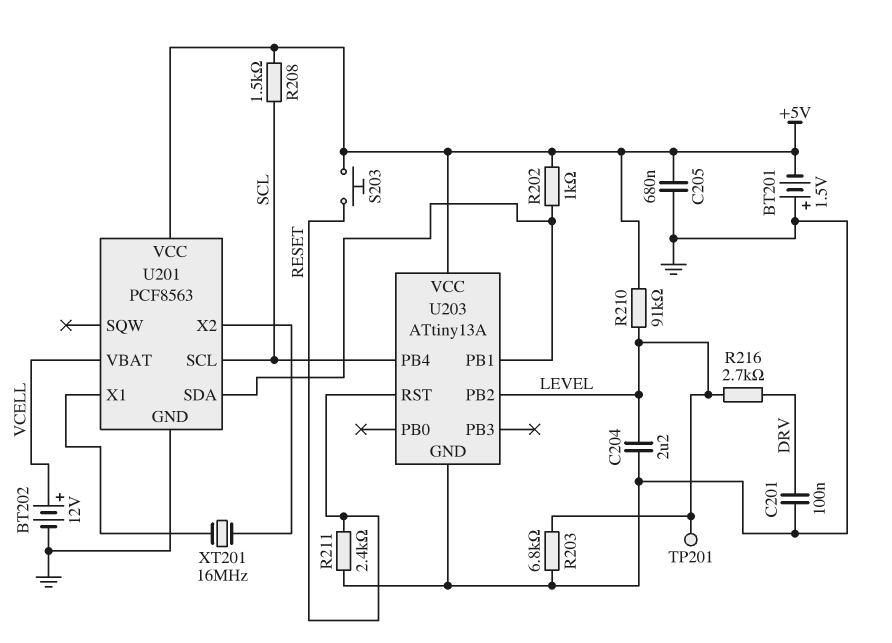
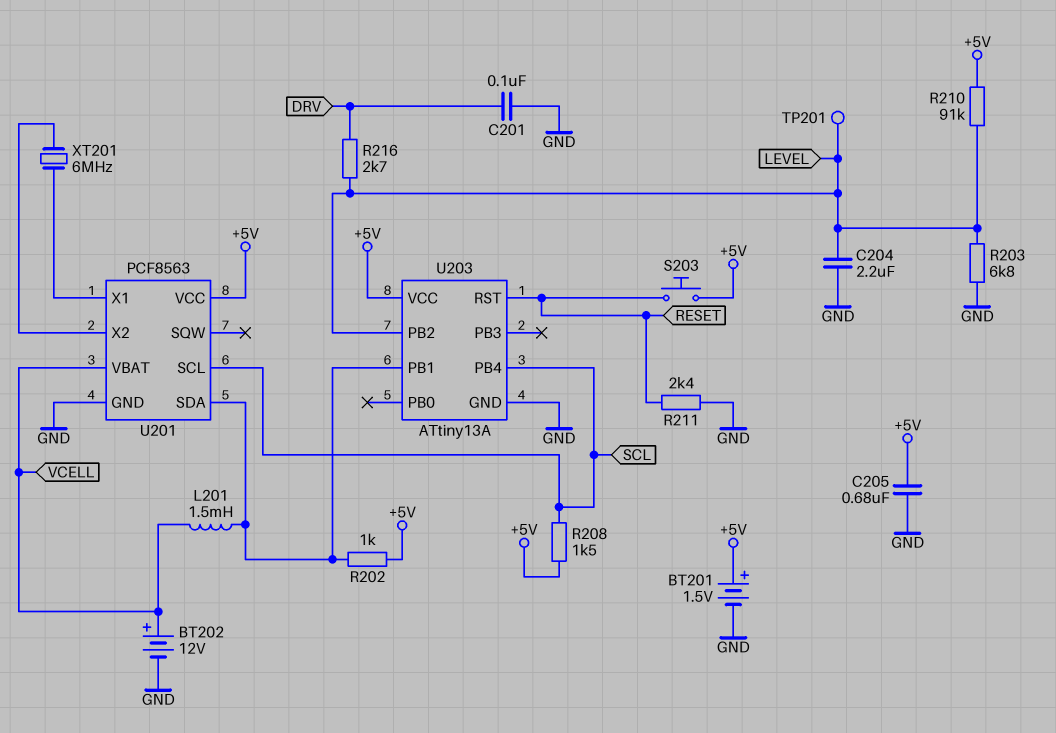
BT201: 1.5V (plus GND, minus +5V) -> 1.5V (plus +5V, minus GND)
L201: none -> 1.5mH (U201/SDA, VCELL)
XT201: 16MHz (U201/X1, U201/X2) -> 6MHz (U201/X1, U201/X2)

